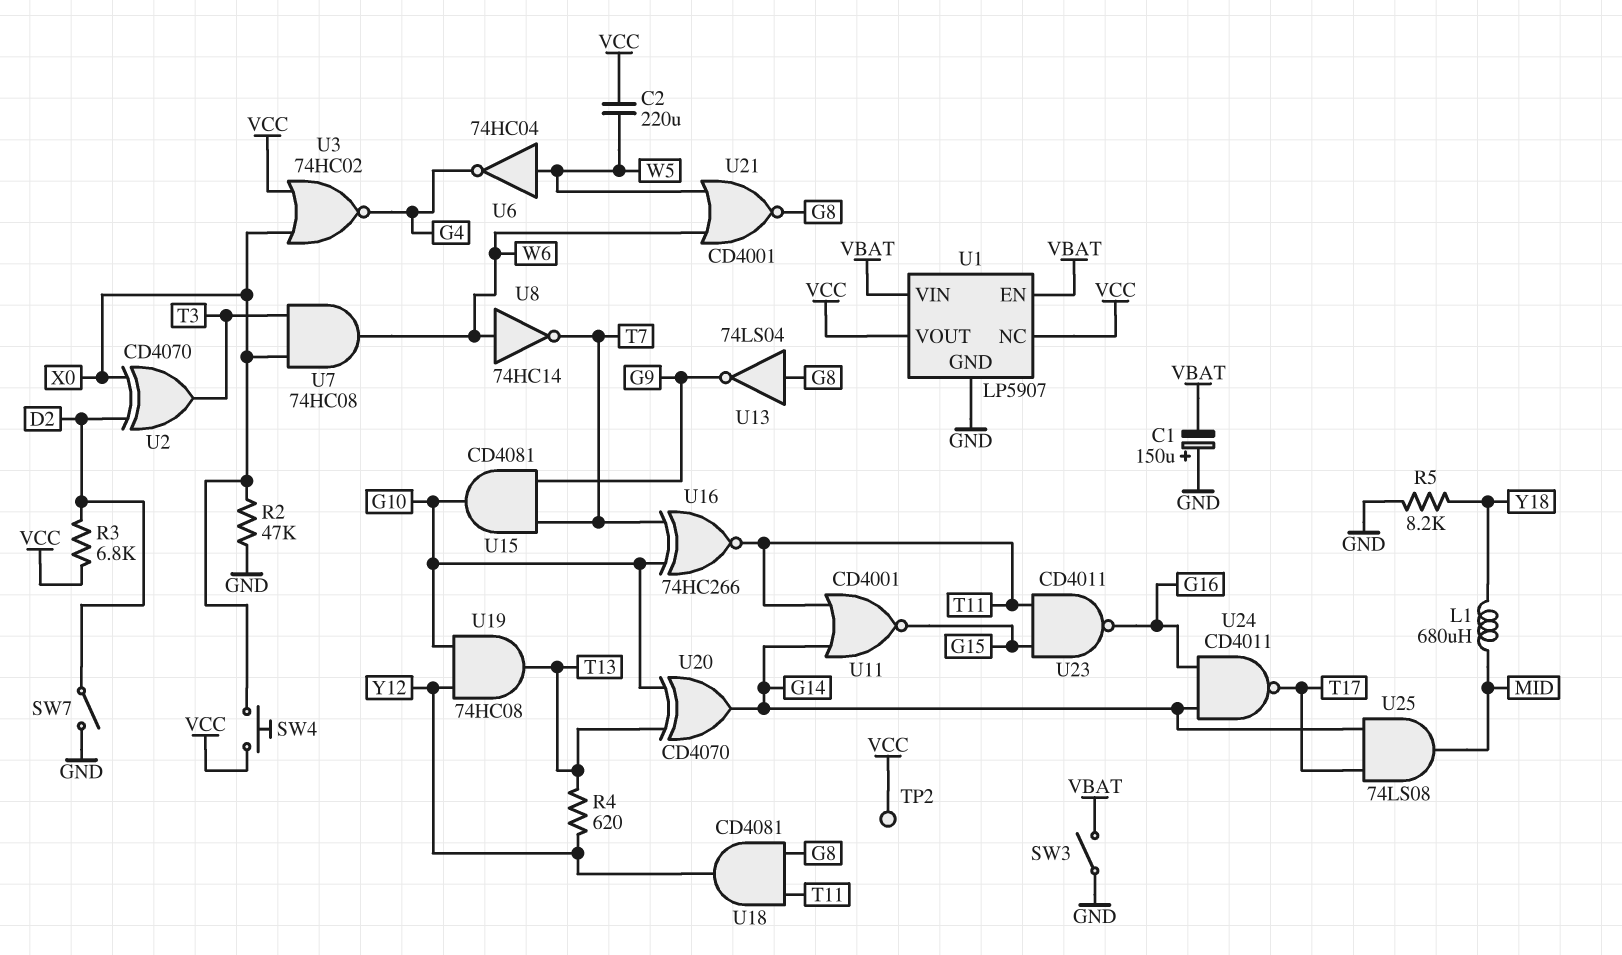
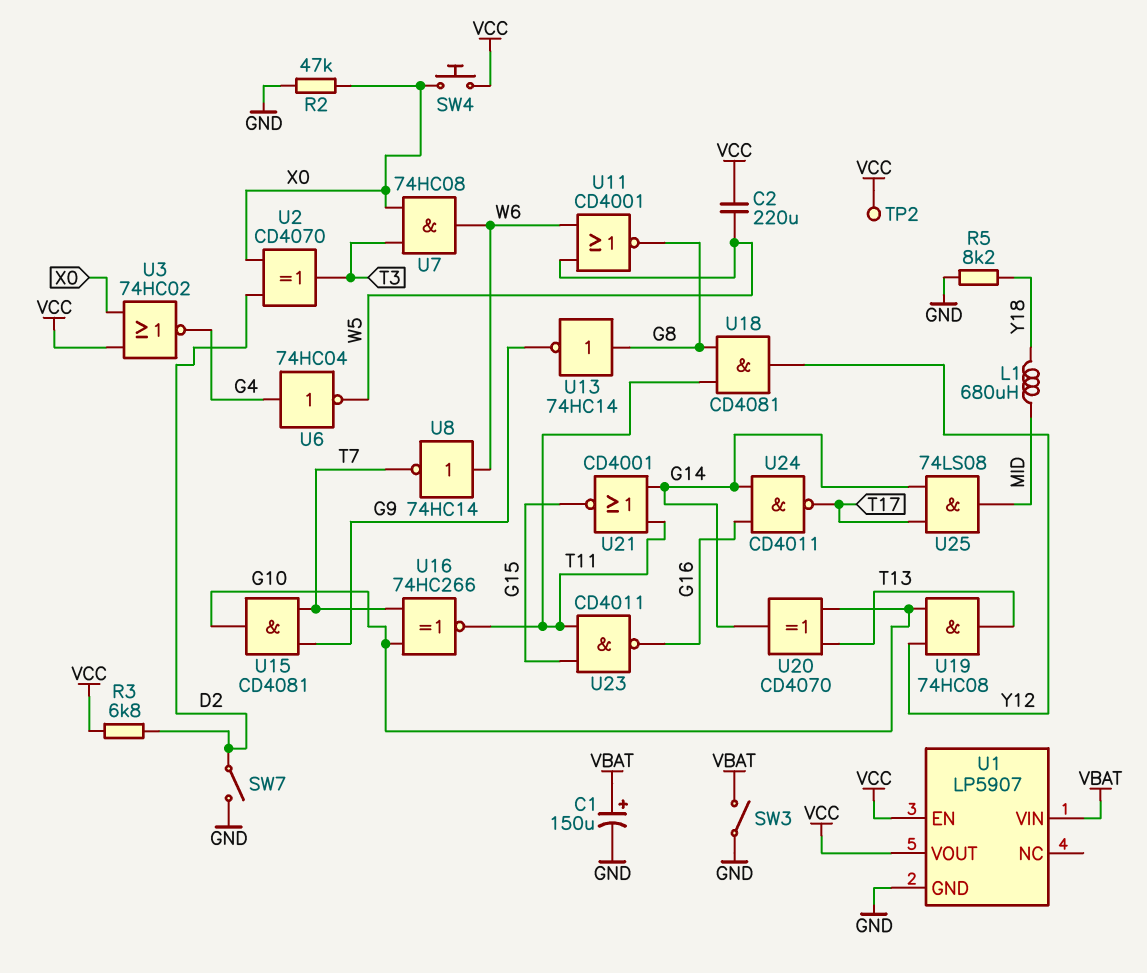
C1: 150uF (plus GND, minus VBAT) -> 150uF (plus VBAT, minus GND)
R4: 620 (T13, Y12) -> none
U1 pin EN: VBAT -> VCC
U1 pin NC: VCC -> none
U6: NOT 74HC04 (in W5, out G4) -> NOT 74HC04 (in G4, out W5)
U11: NOR CD4001 (in G14, in T11, out G15) -> NOR CD4001 (in W5, in W6, out G8)
U13: NOT 74LS04 (in G8, out G9) -> NOT 74HC14 (in G8, out G9)
U21: NOR CD4001 (in W5, in W6, out G8) -> NOR CD4001 (in G14, in T11, out G15)

